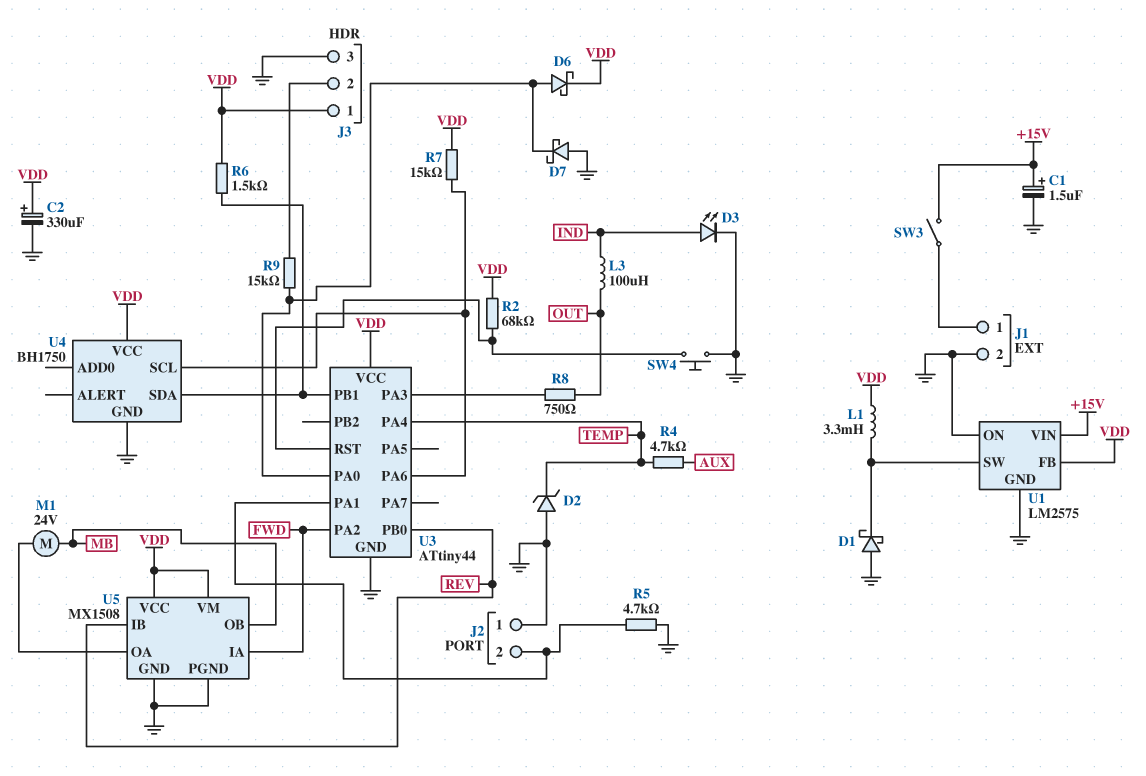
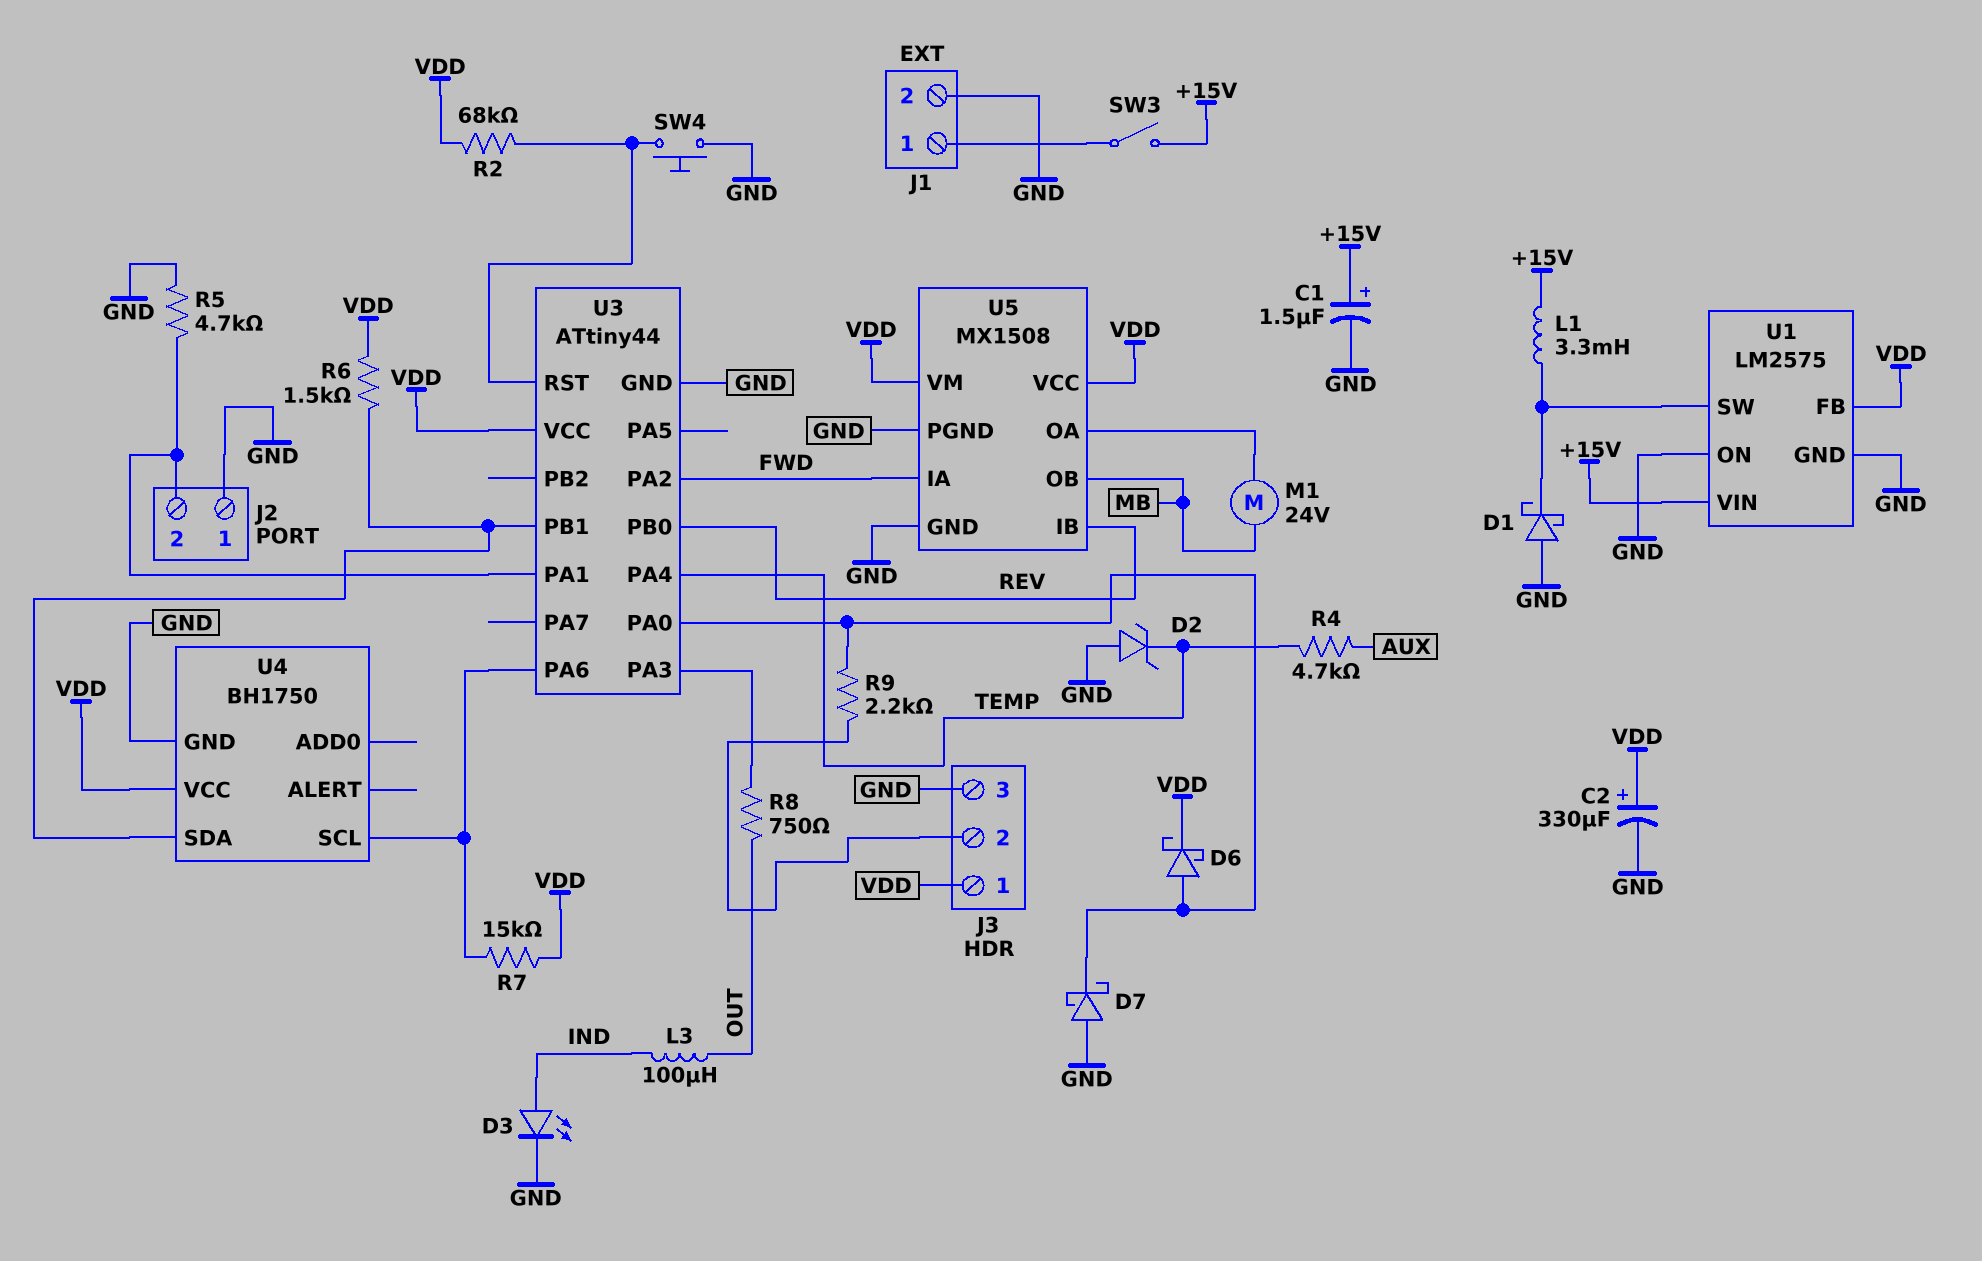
L1: 3.3mH (U1/SW, VDD) -> 3.3mH (+15V, U1/SW)
R9: 15k (J3/2, U3/PA0) -> 2.2k (J3/2, U3/PA0)

